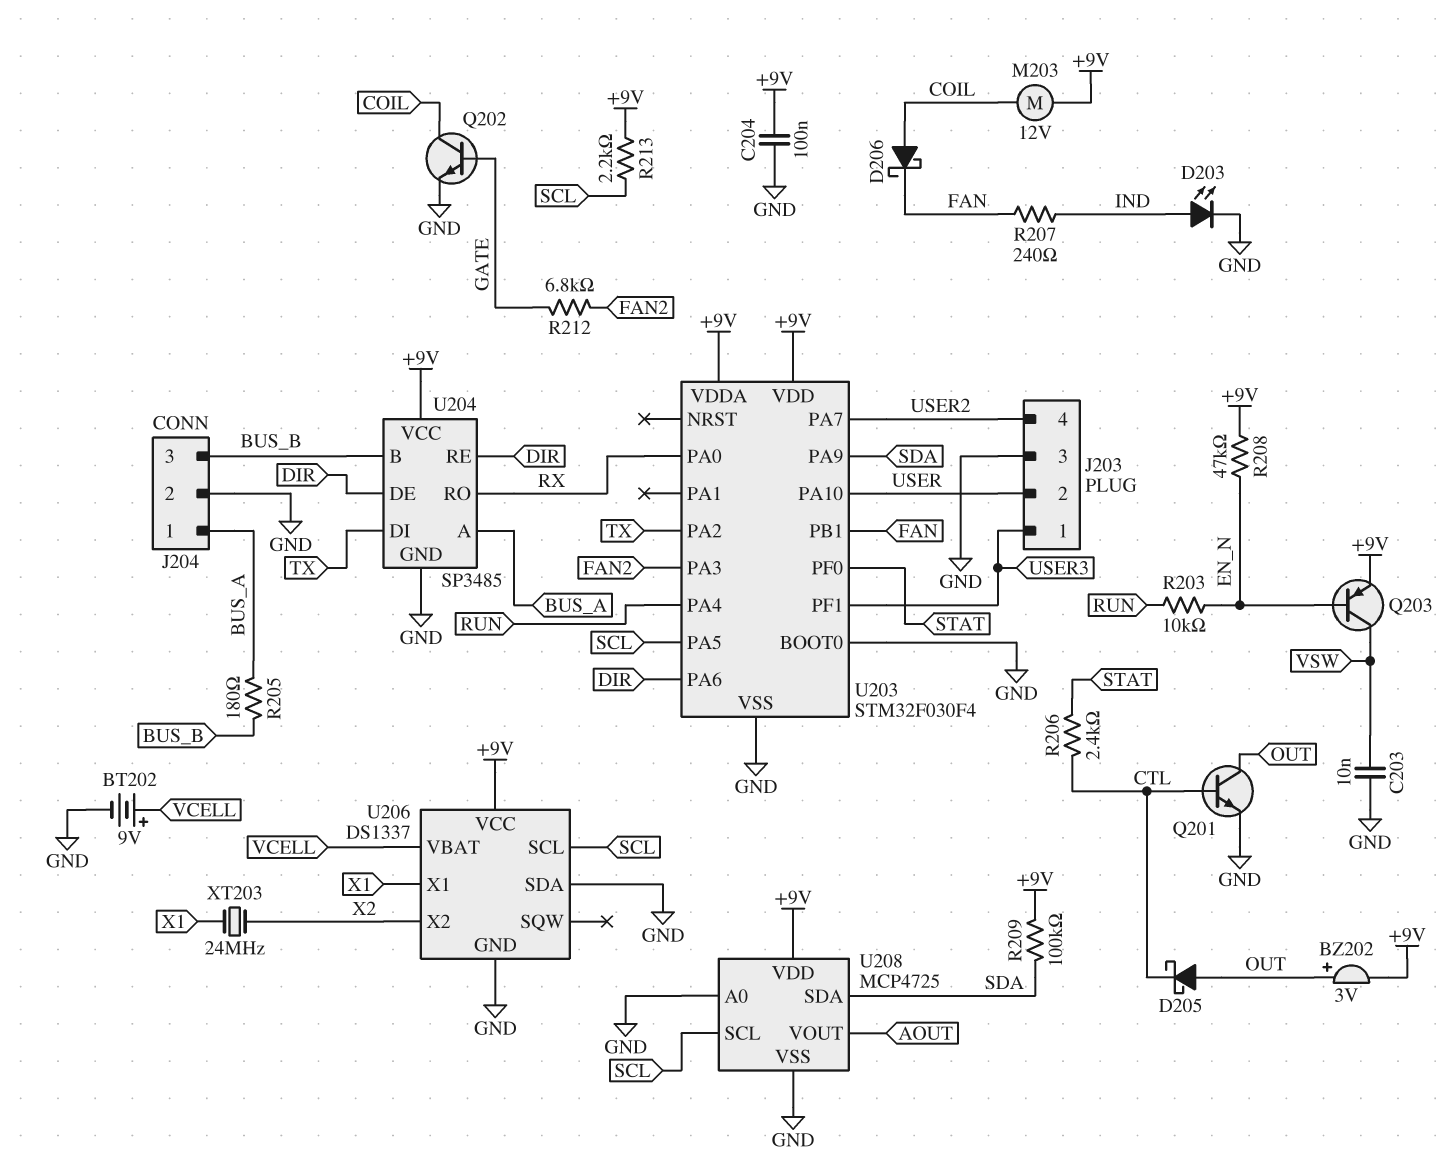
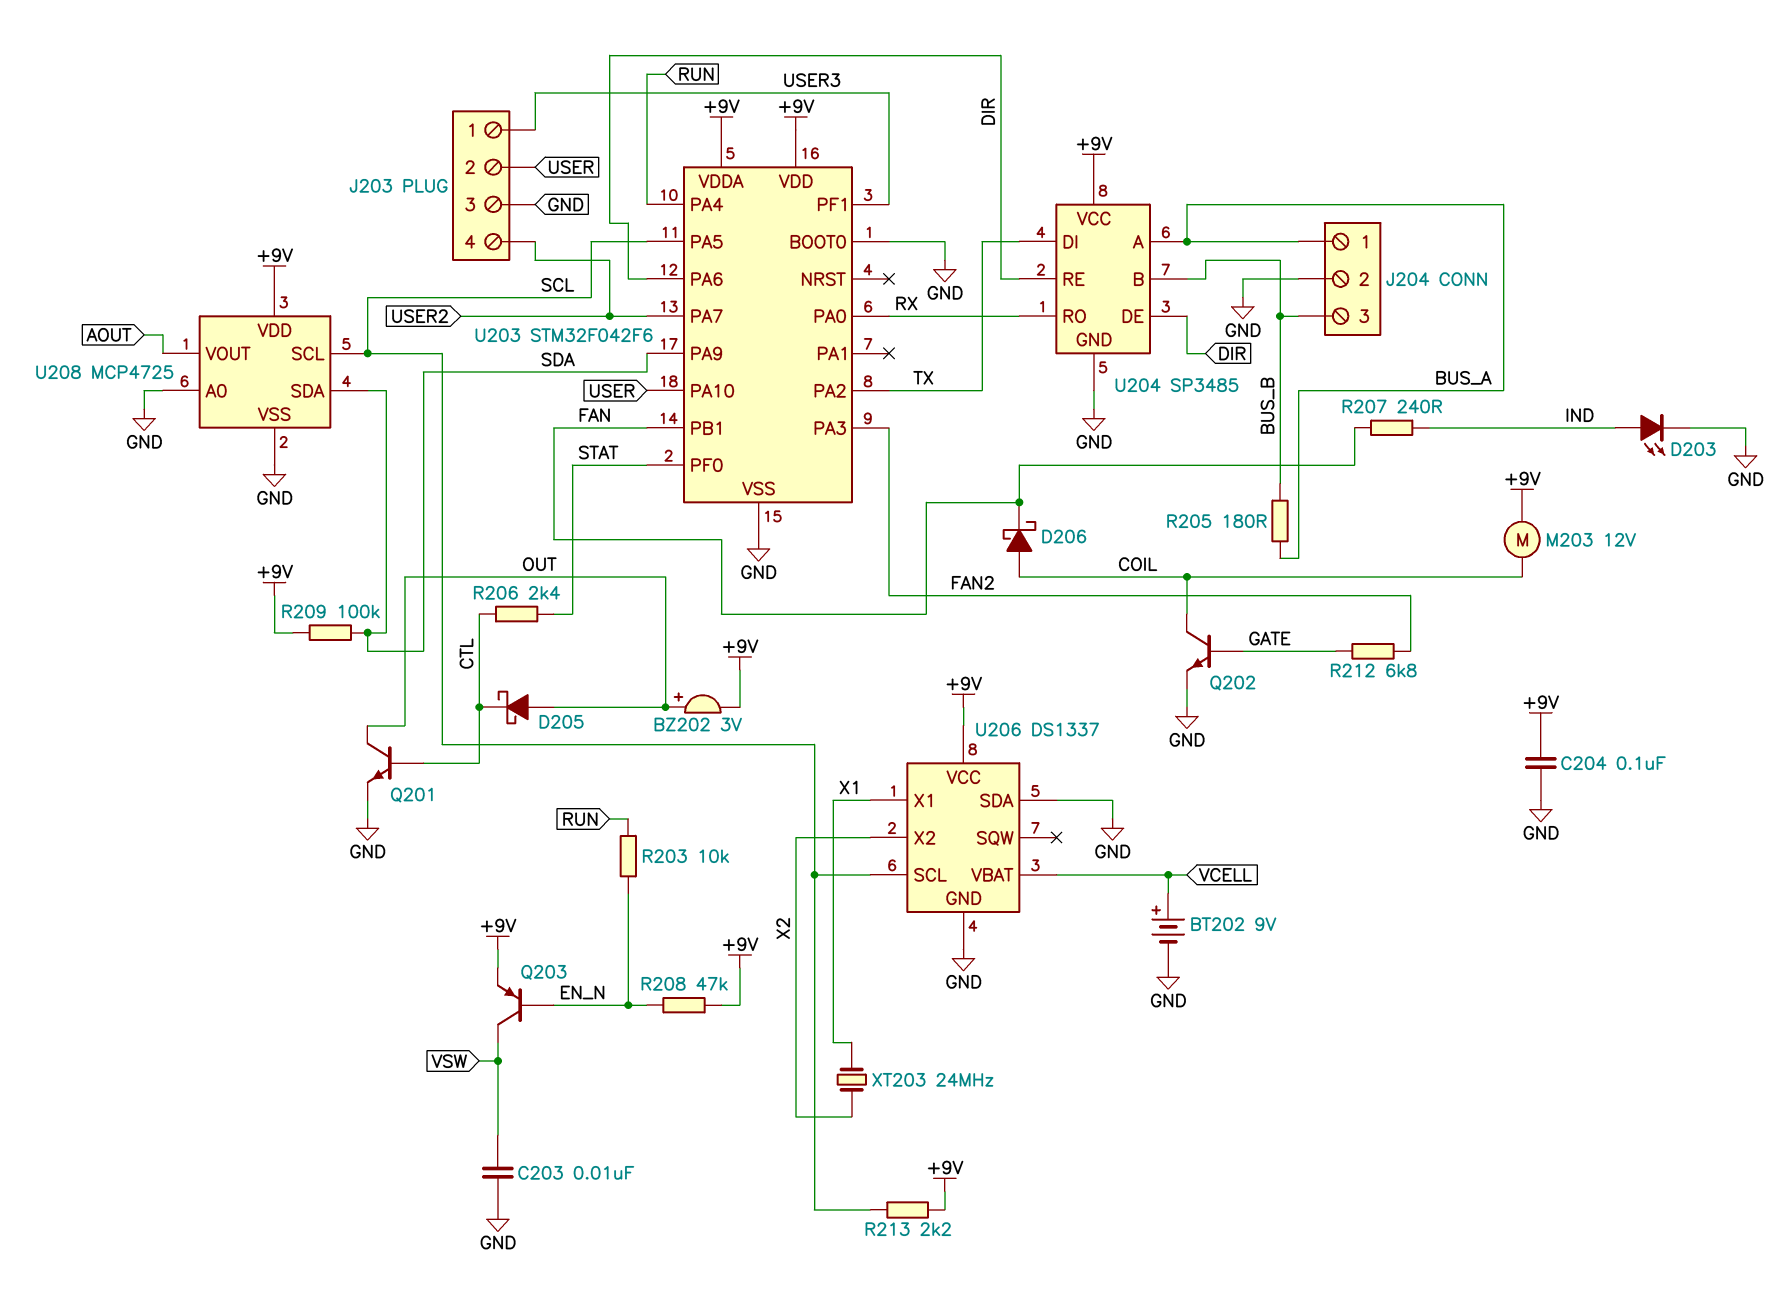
U203: STM32F030F4 -> STM32F042F6

